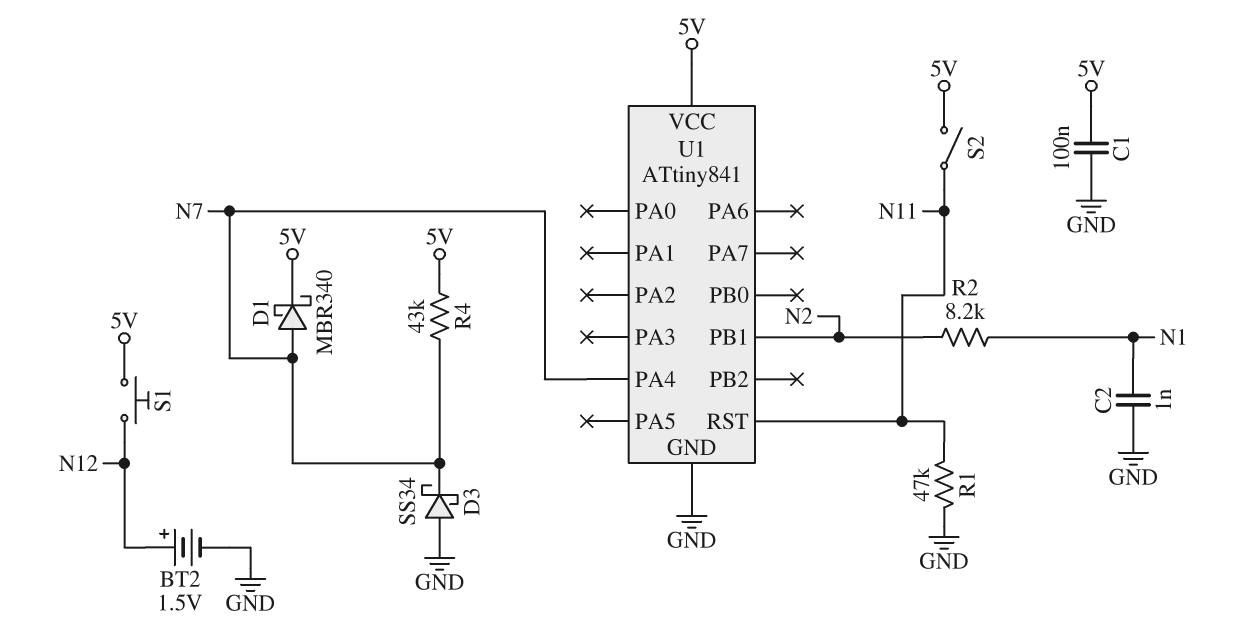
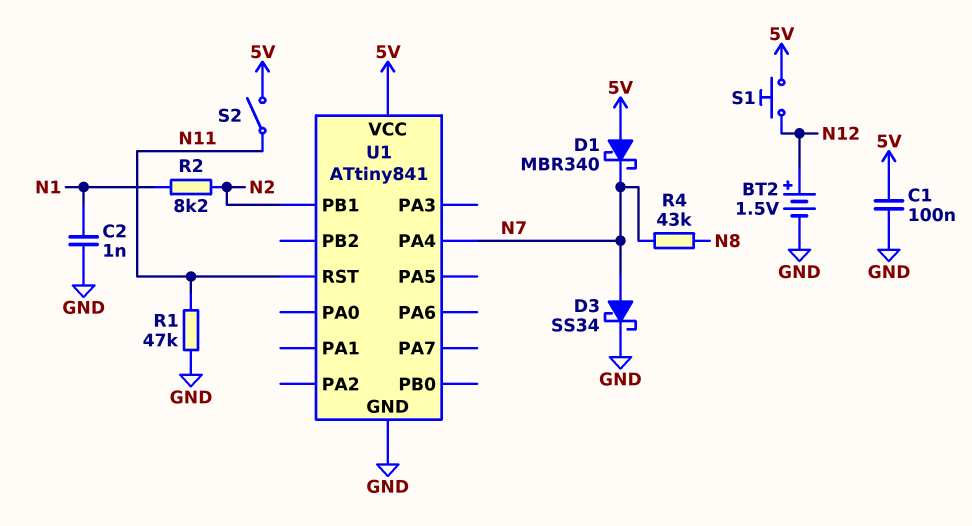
D1: schottky MBR340 (A N7, K 5V) -> schottky MBR340 (A 5V, K N7)
D3: schottky SS34 (A GND, K N7) -> schottky SS34 (A N7, K GND)
R4: 43k (5V, N7) -> 43k (N7, N8)

